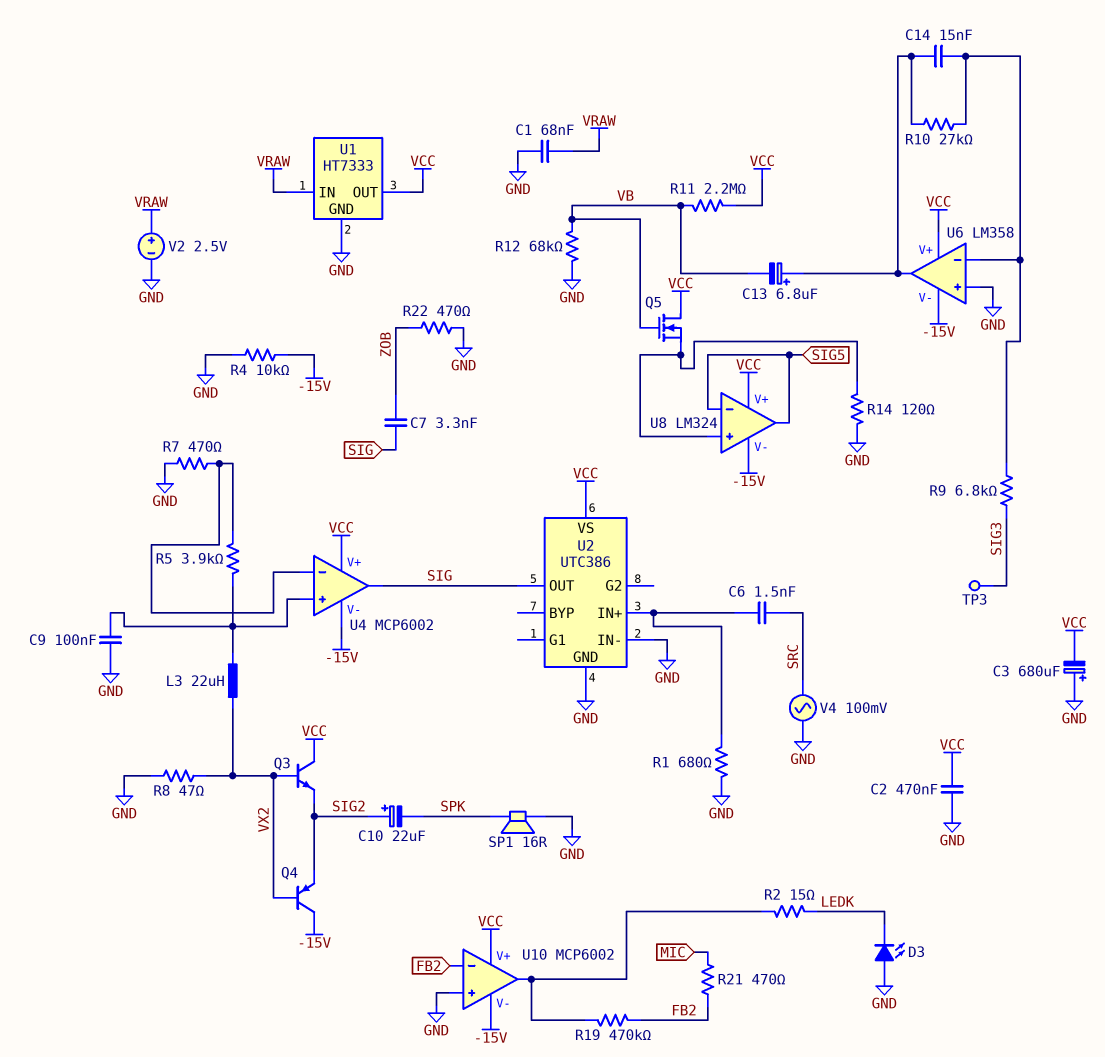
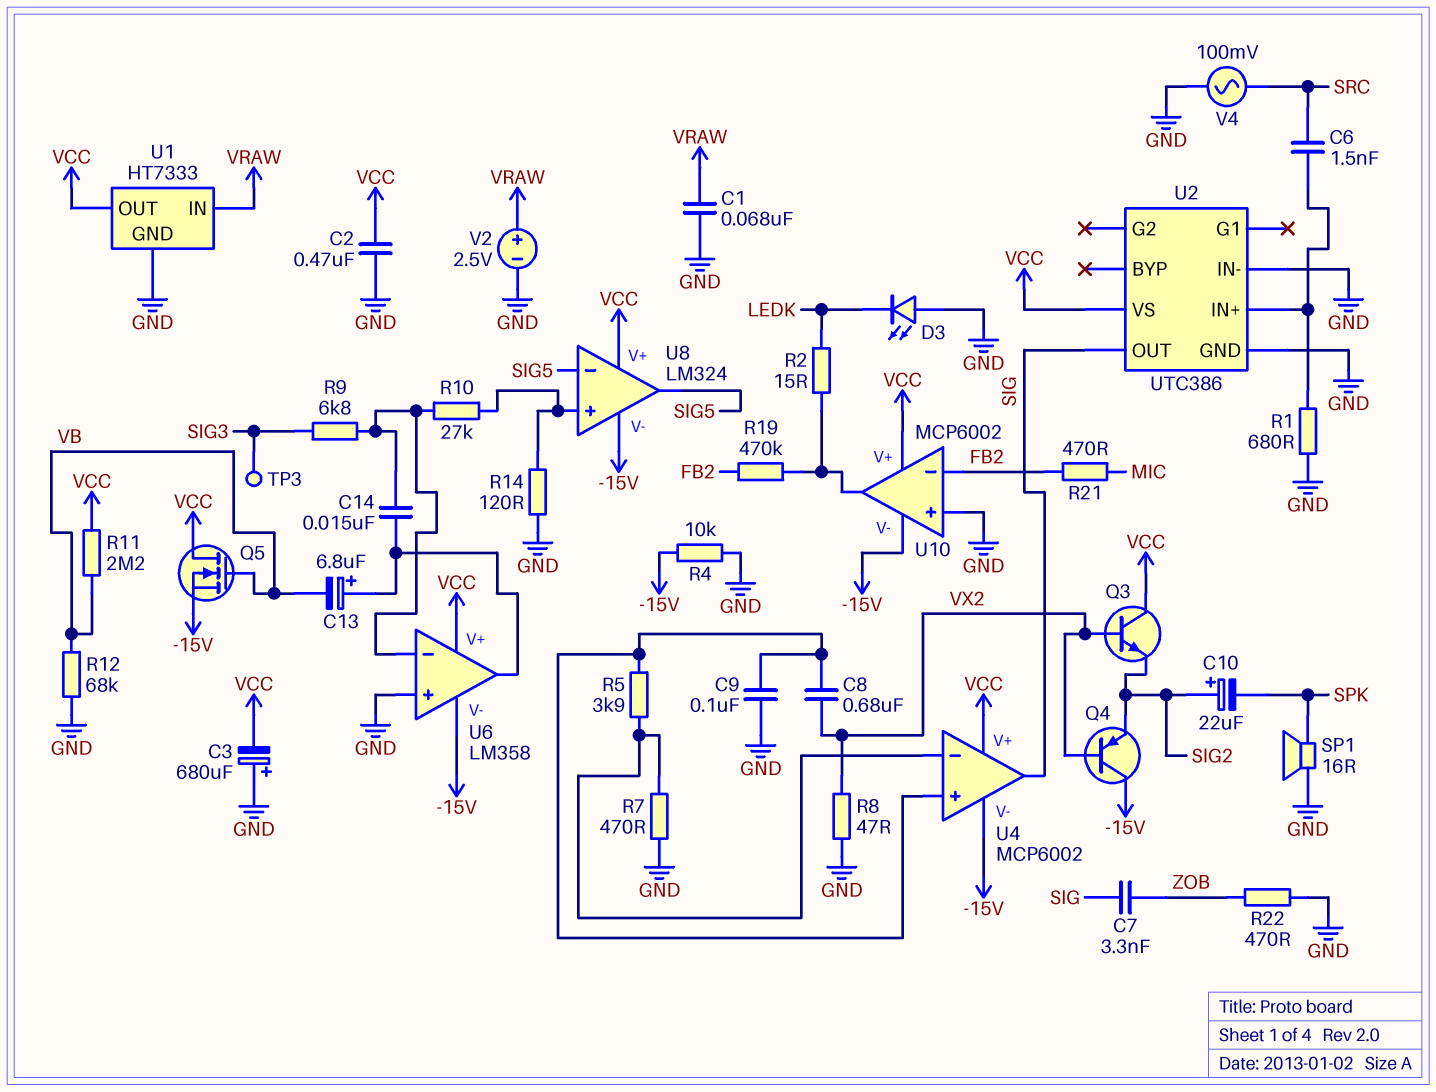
C8: none -> 680nF (U4/in+, VX2)
L3: 22uH (U4/in+, VX2) -> none
Q5: NMOS (G VB, D VCC, S U8/in+) -> NMOS (G VB, D VCC, S -15V)
R10: 27k (U6/in-, U6/out) -> 27k (U6/in-, U8/in+)

